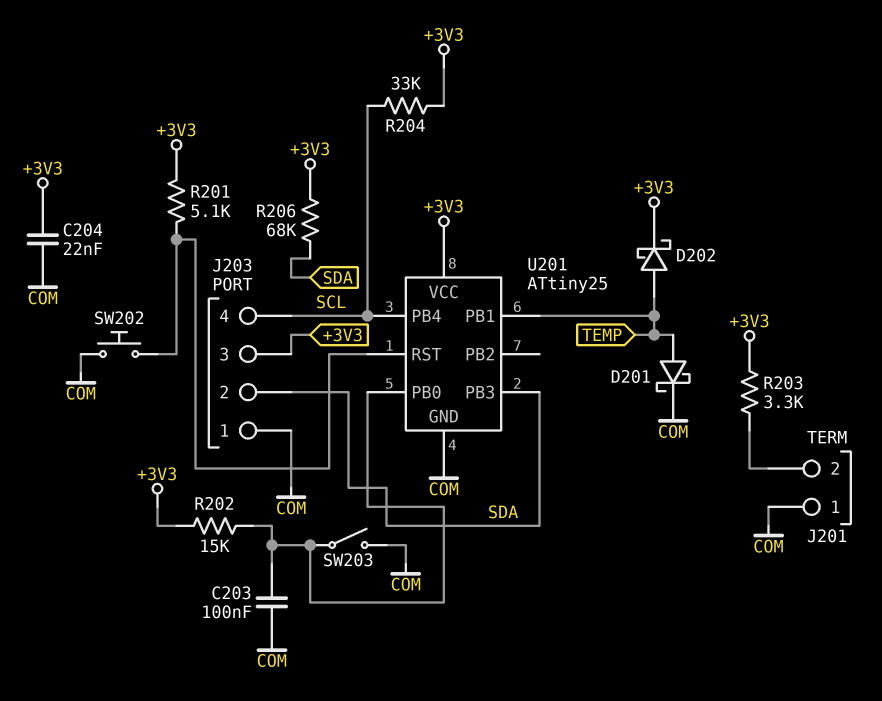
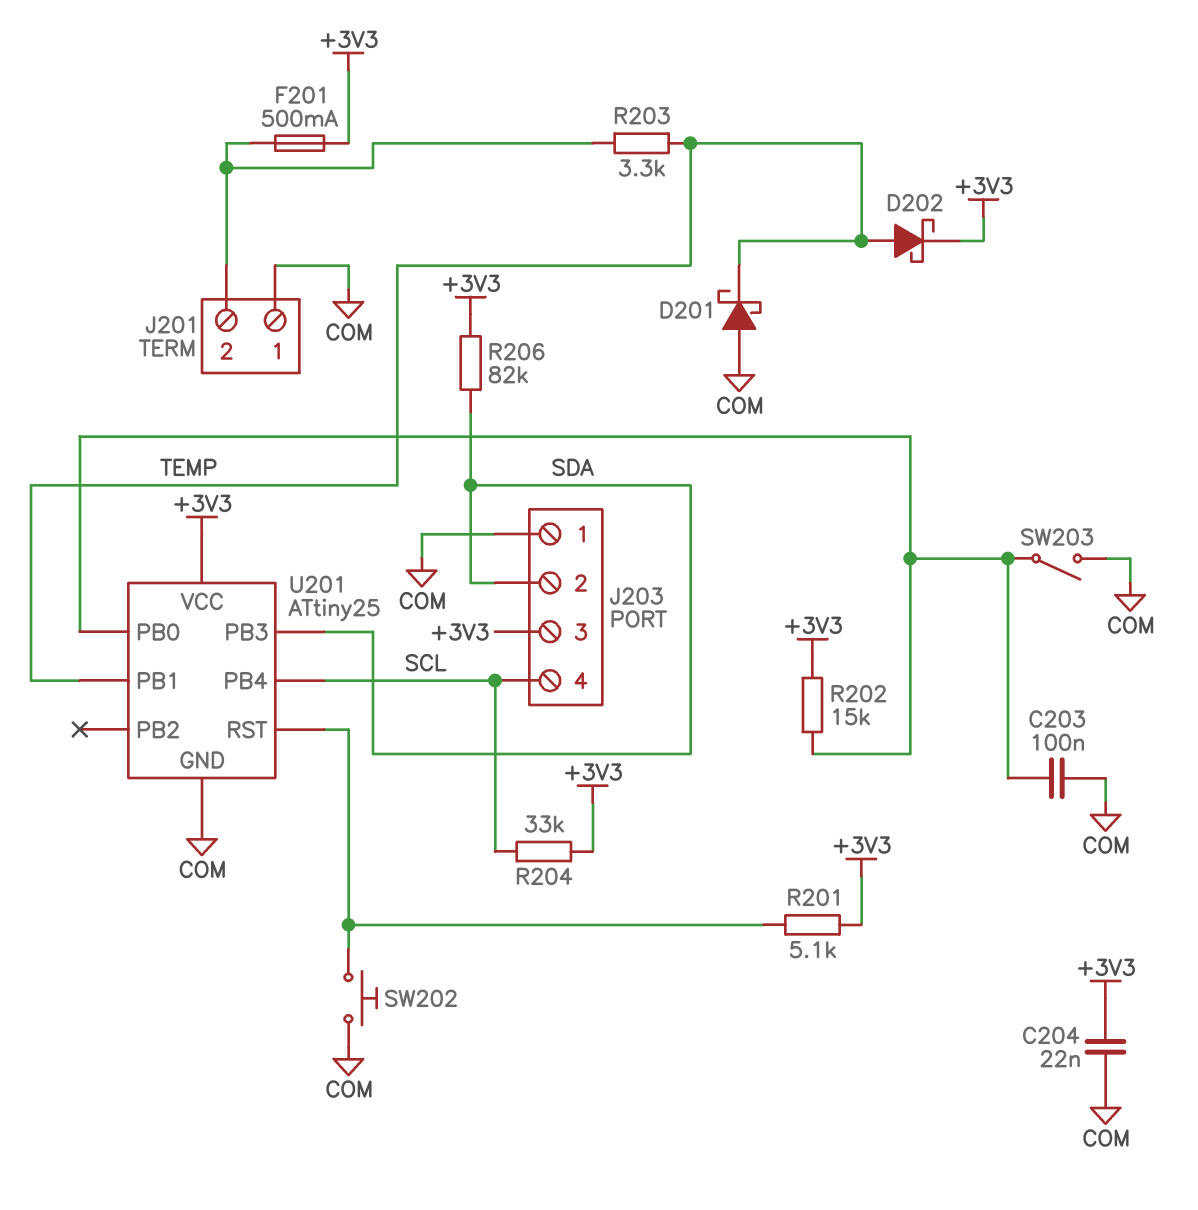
D201: schottky (A TEMP, K COM) -> schottky (A COM, K TEMP)
F201: none -> 500mA (+3V3, J201/2)
R203: 3.3k (+3V3, J201/2) -> 3.3k (J201/2, TEMP)
R206: 68k (+3V3, SDA) -> 82k (+3V3, SDA)

